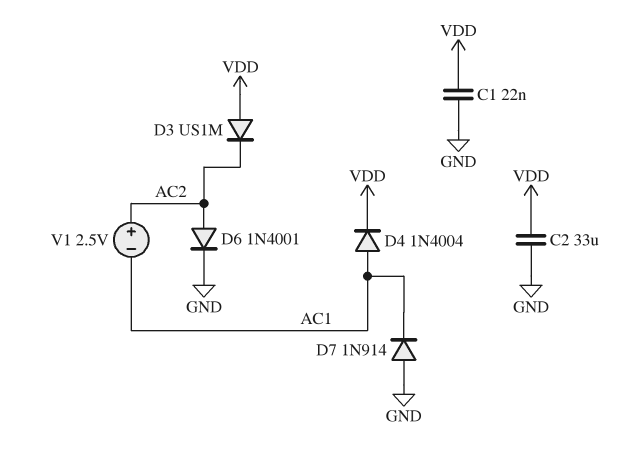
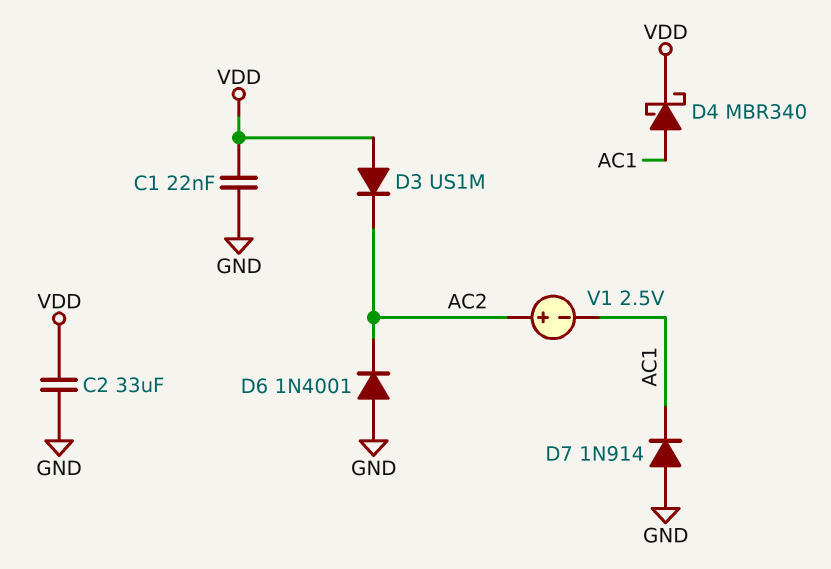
D4: diode 1N4004 (A AC1, K VDD) -> schottky MBR340 (A AC1, K VDD)
D6: diode 1N4001 (A AC2, K GND) -> diode 1N4001 (A GND, K AC2)

